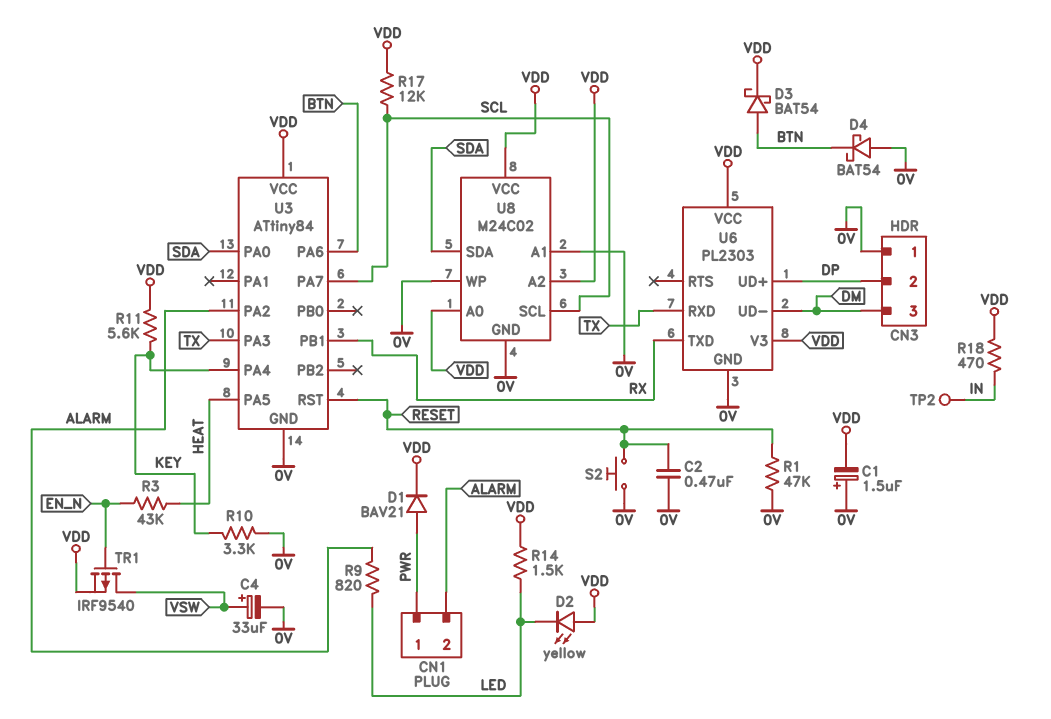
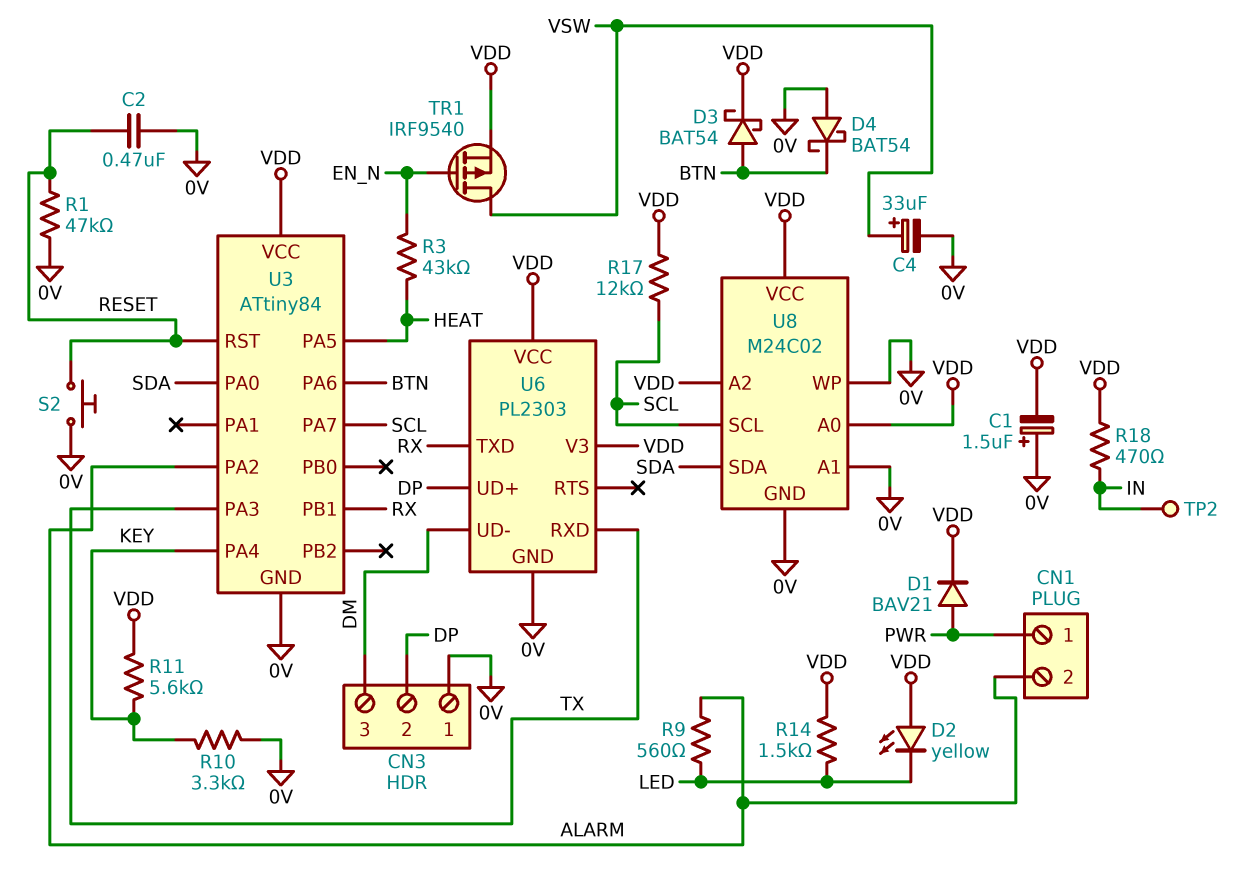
R9: 820 (ALARM, LED) -> 560 (ALARM, LED)

